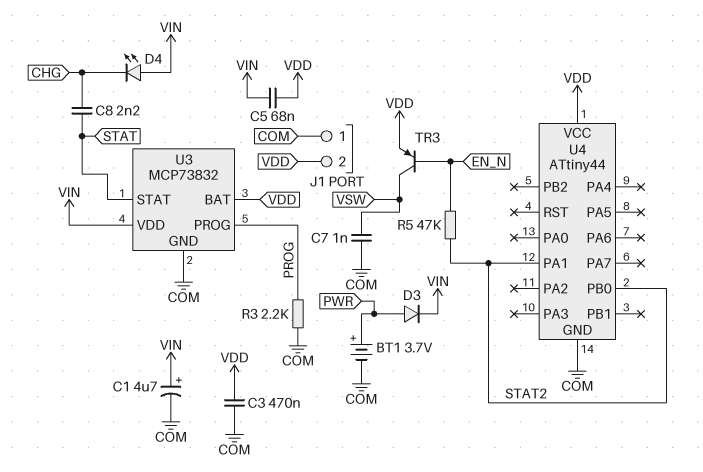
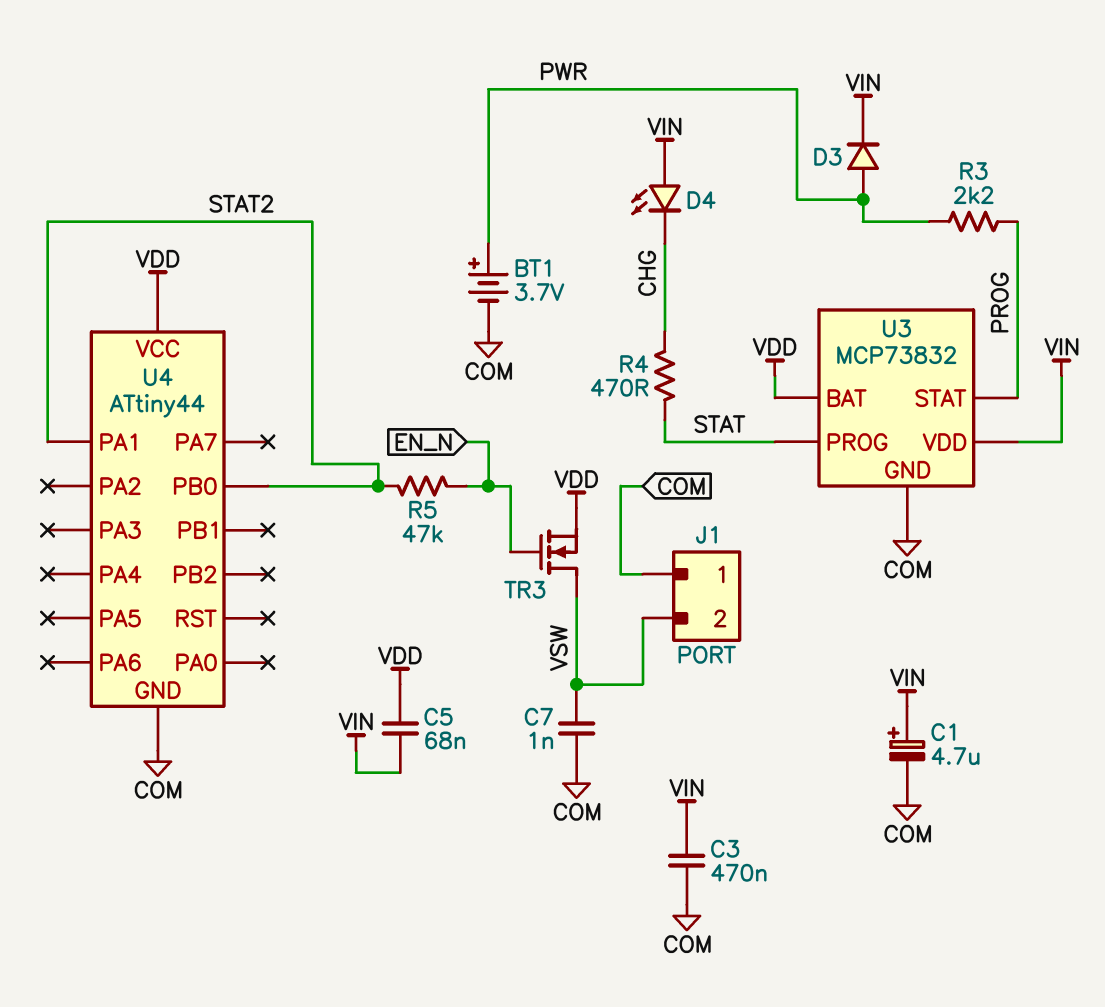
C3: 470nF (COM, VDD) -> 470nF (COM, VIN)
C8: 2.2nF (CHG, STAT) -> none
J1 pin 2: VDD -> VSW
R3: 2.2k (COM, PROG) -> 2.2k (PROG, PWR)
R4: none -> 470 (CHG, STAT)
TR3: PNP (B EN_N, C VSW, E VDD) -> NMOS (G EN_N, D VSW, S VDD)
U3 pin PROG: PROG -> STAT
U3 pin STAT: STAT -> PROG

